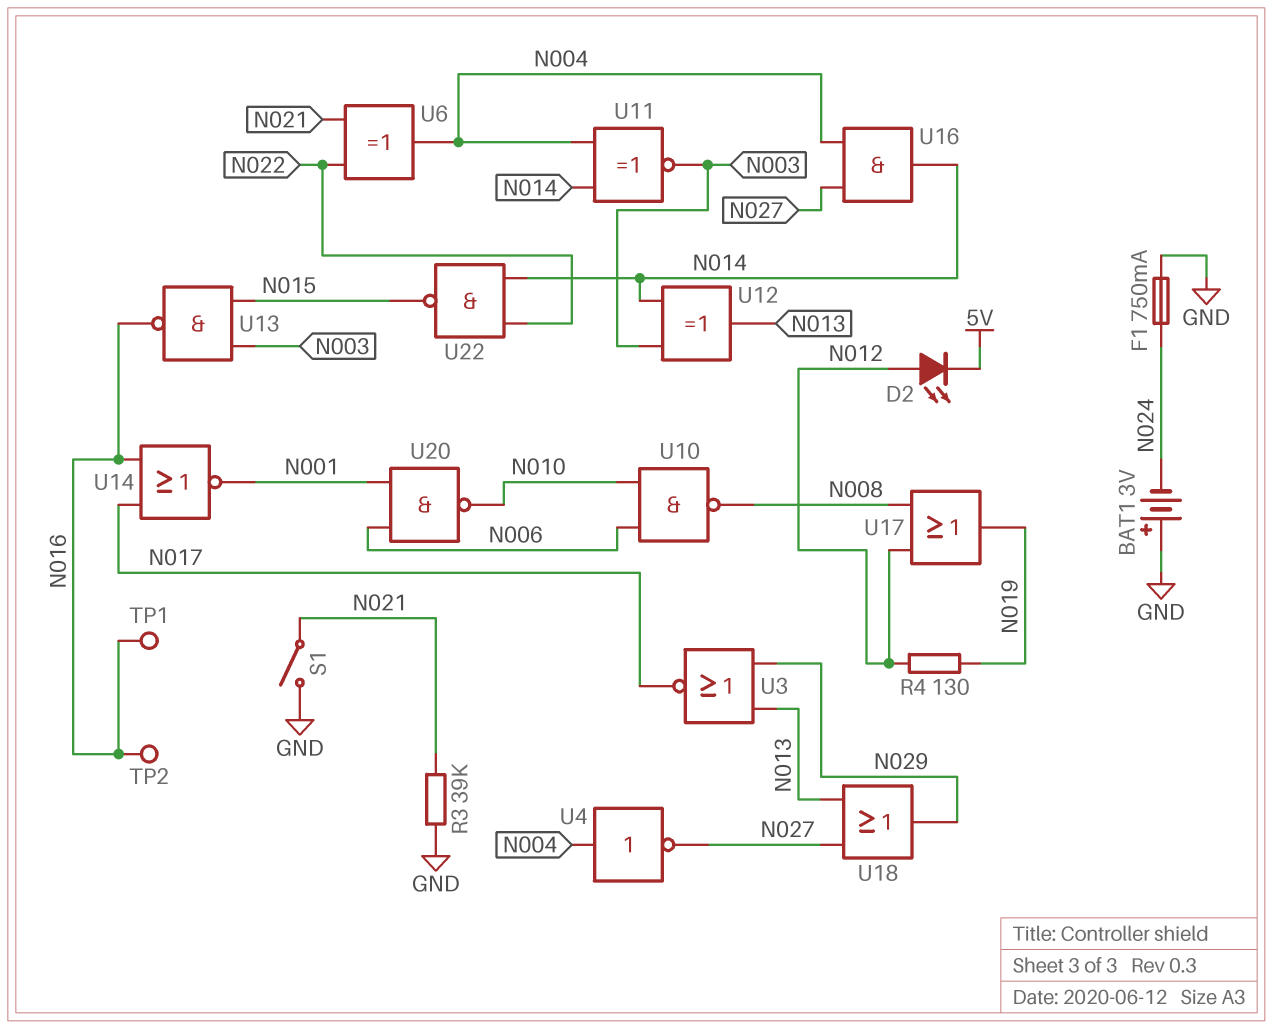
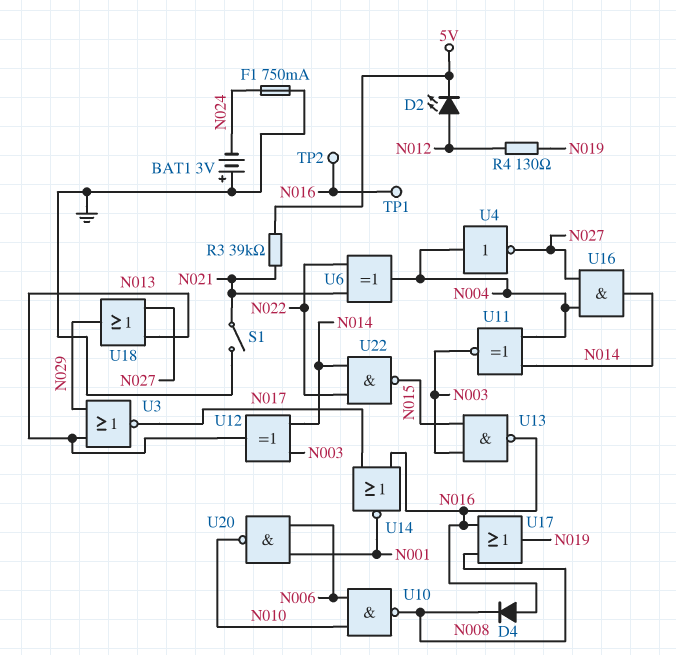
D4: none -> diode (A N016, K N008)
R3: 39k (GND, N021) -> 39k (5V, N021)
U17: OR (in N008, in N012, out N019) -> OR (in N008, in N016, out N019)

